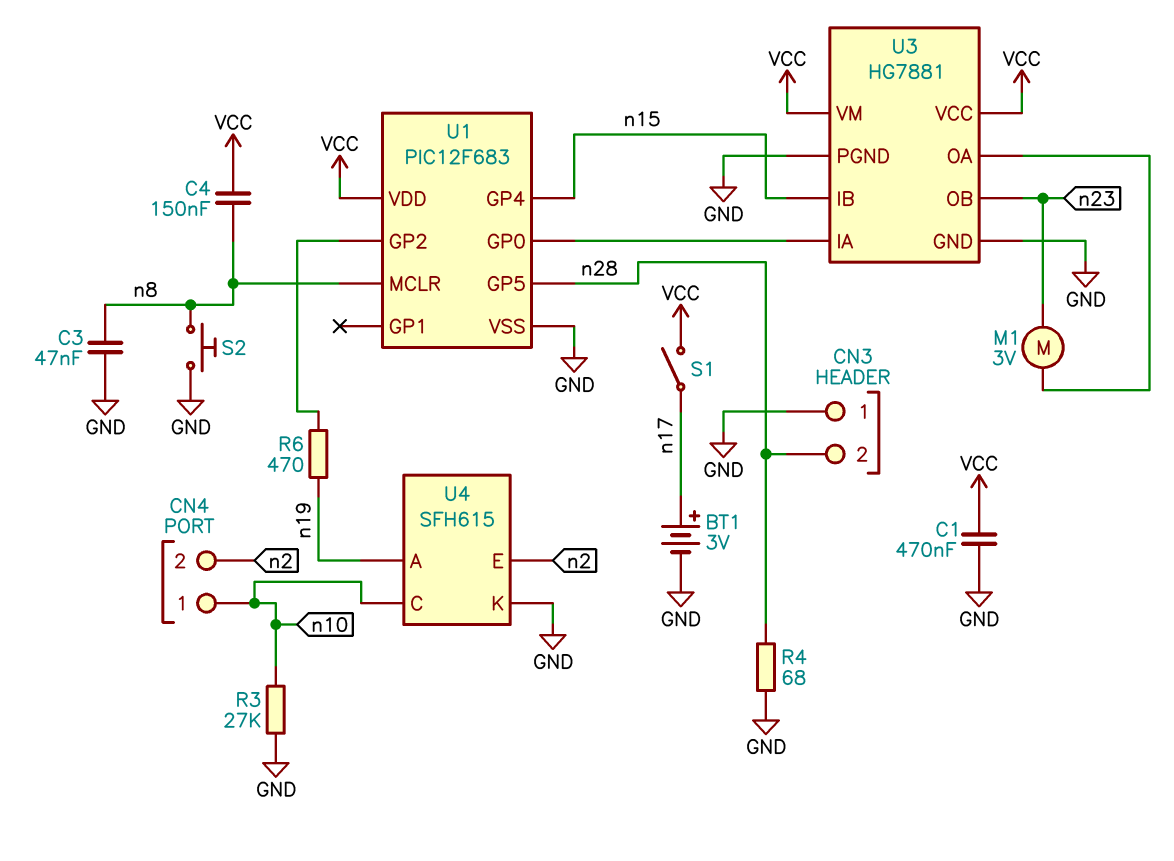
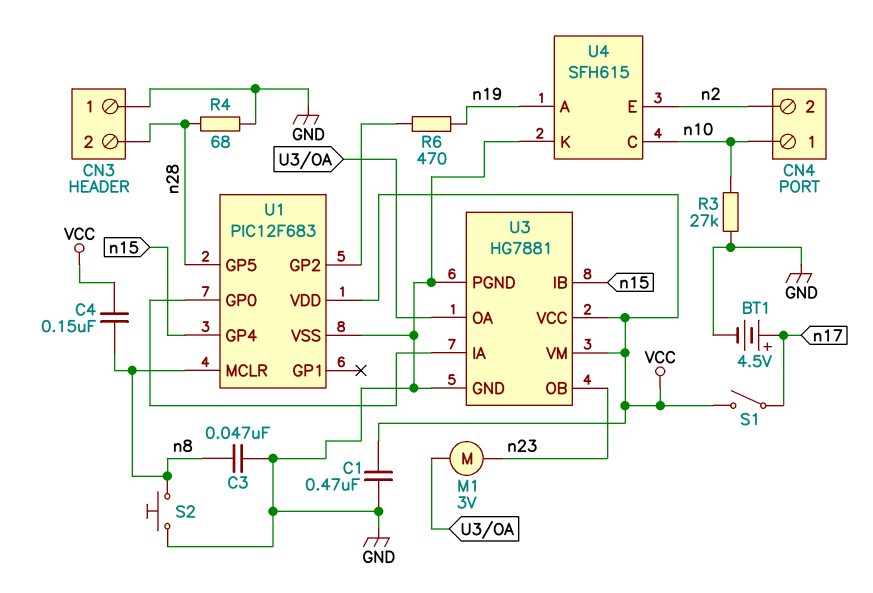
BT1: 3V (plus n17, minus GND) -> 4.5V (plus n17, minus GND)

